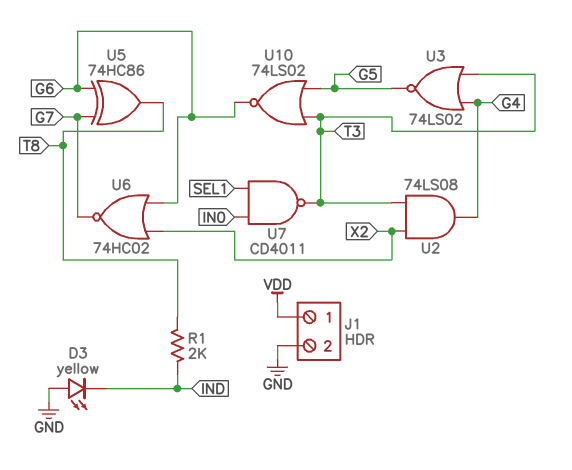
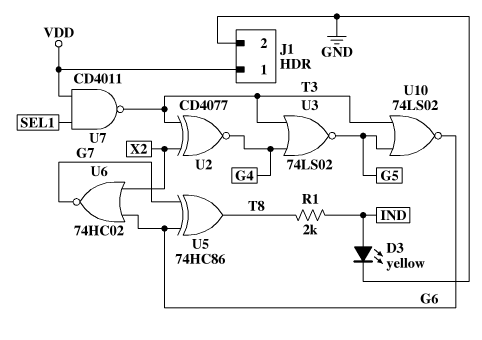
D3: LED yellow (A GND, K IND) -> LED yellow (A IND, K GND)
U2: AND 74LS08 (in T3, in X2, out G4) -> XNOR CD4077 (in T3, in X2, out G4)
U7: NAND CD4011 (in IN0, in SEL1, out T3) -> NAND CD4011 (in SEL1, in VDD, out T3)

